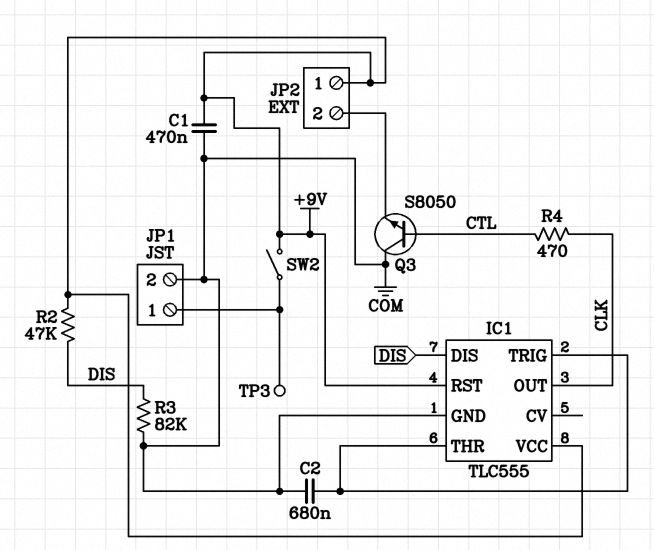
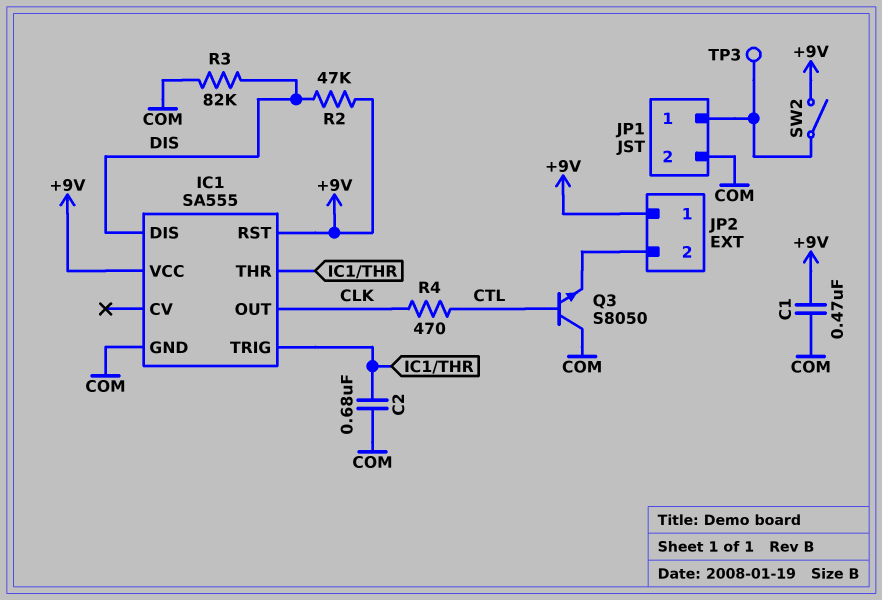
IC1: TLC555 -> SA555

